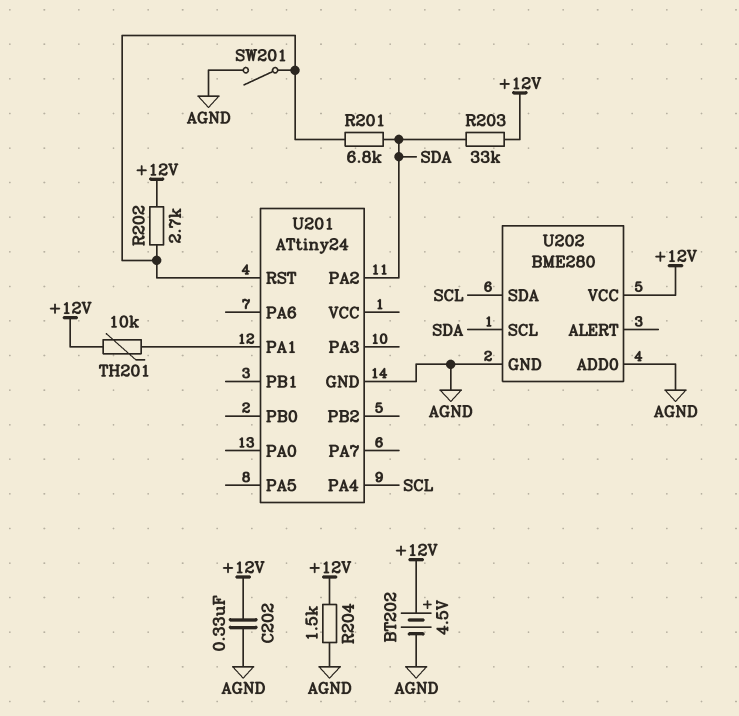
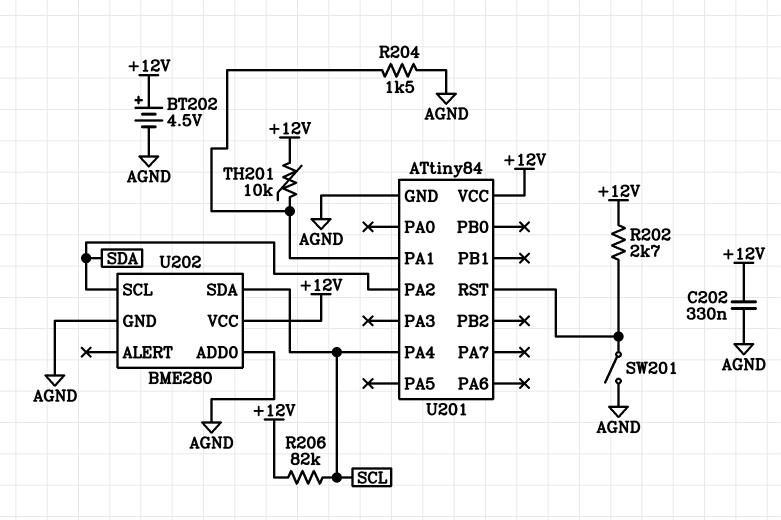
R201: 6.8k (SDA, U201/RST) -> none
R203: 33k (+12V, SDA) -> none
R204: 1.5k (+12V, AGND) -> 1.5k (AGND, U201/PA1)
R206: none -> 82k (+12V, SCL)
U201: ATtiny24 -> ATtiny84
U201 pin VCC: none -> +12V

